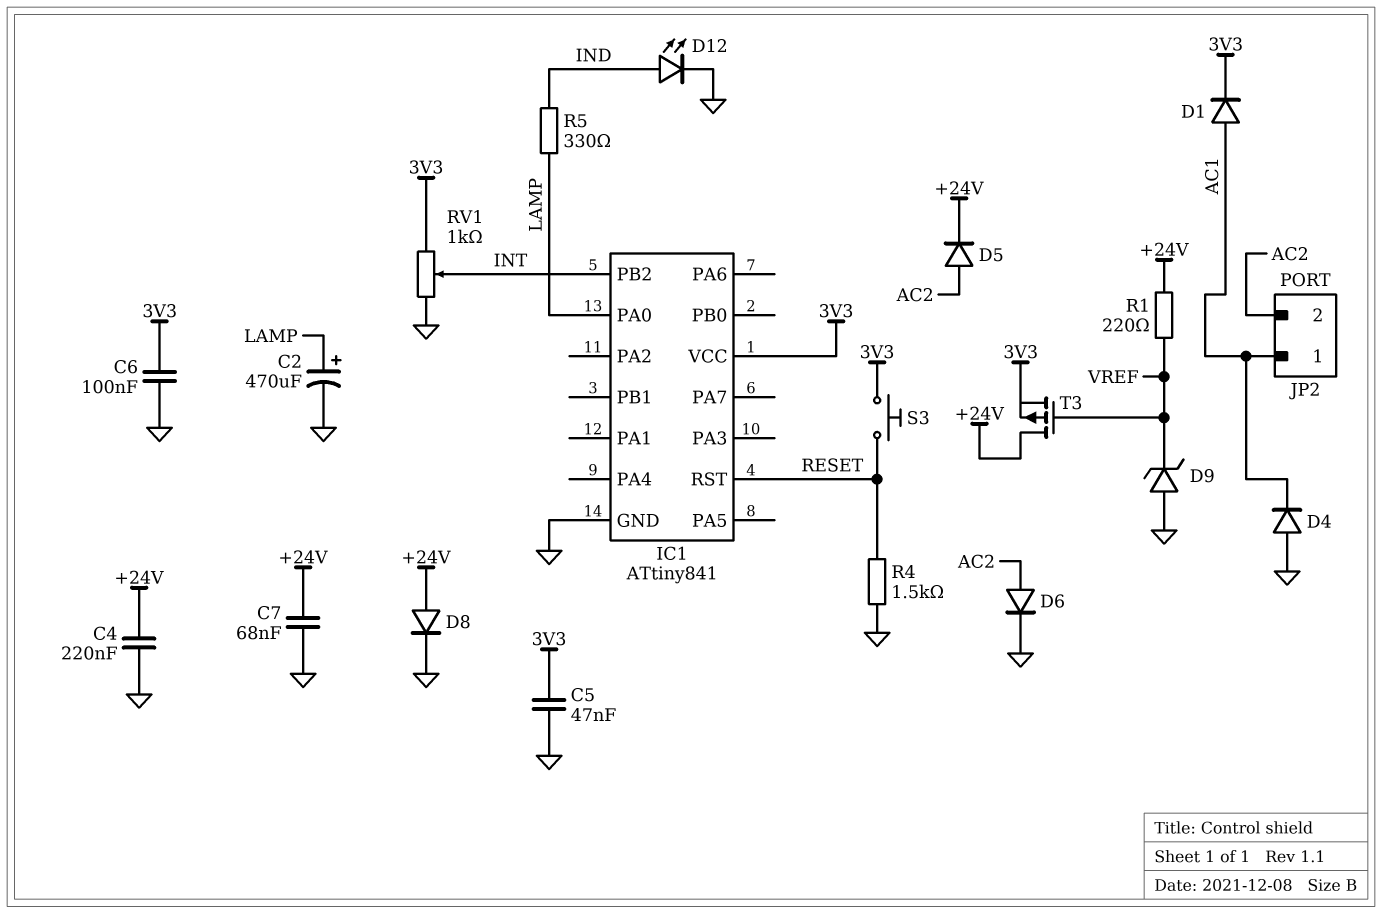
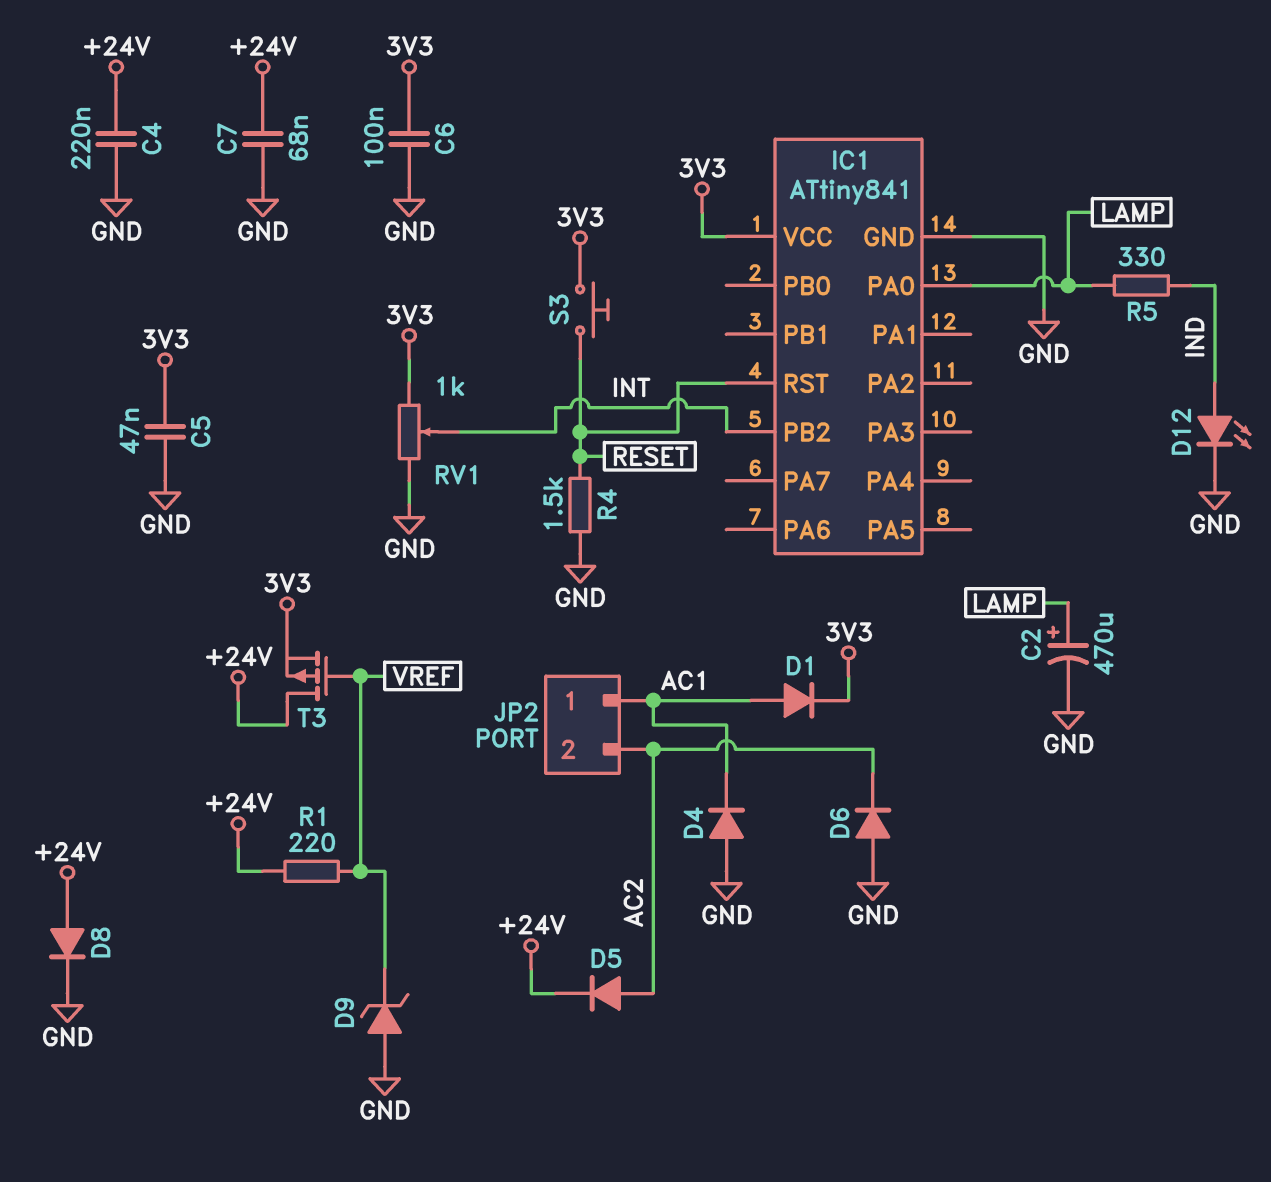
D6: diode (A AC2, K GND) -> diode (A GND, K AC2)

